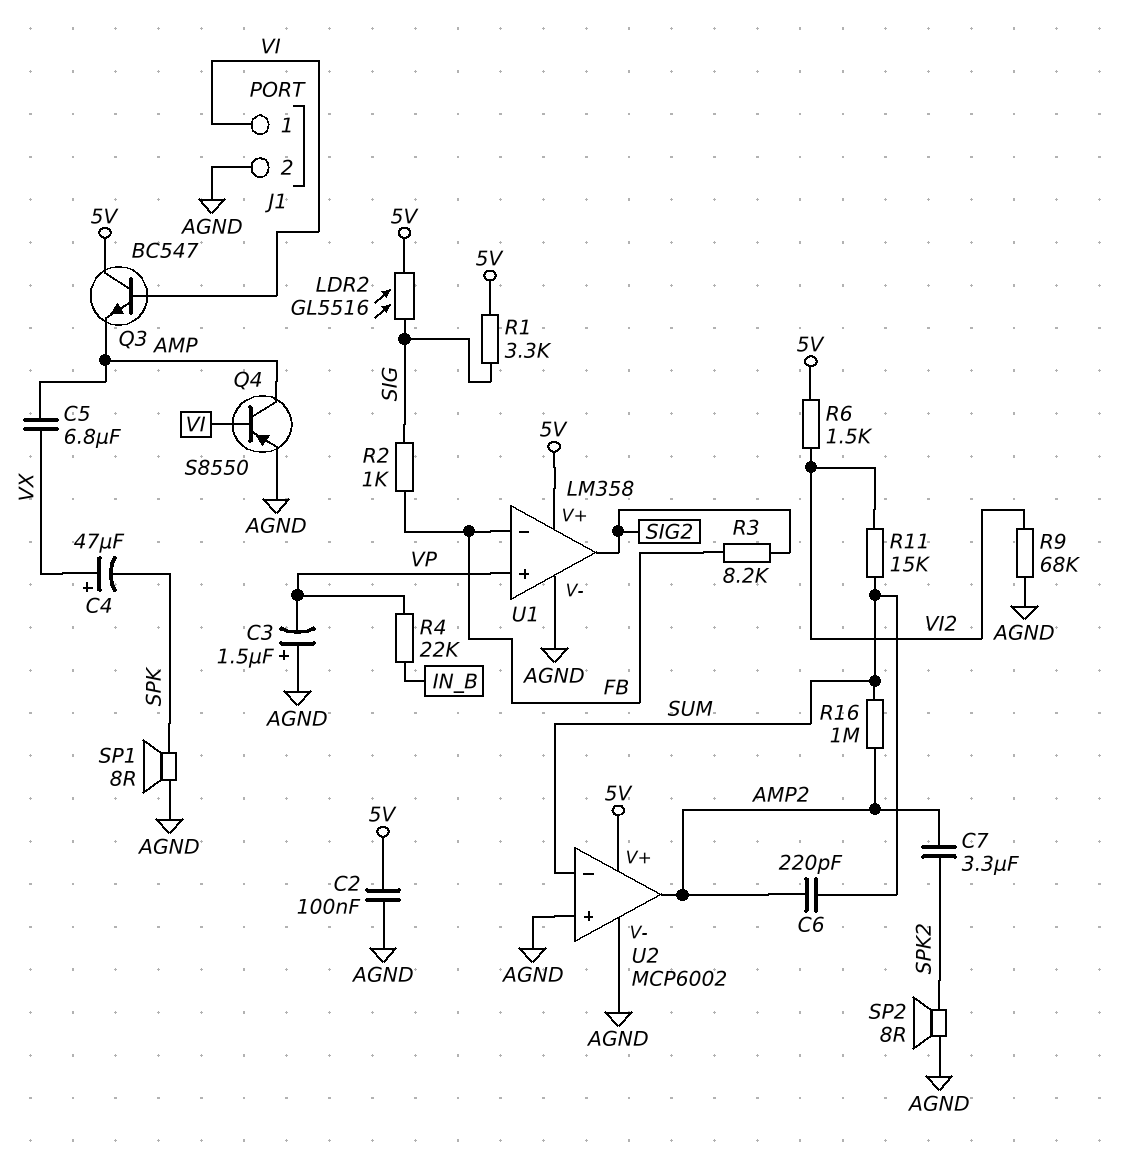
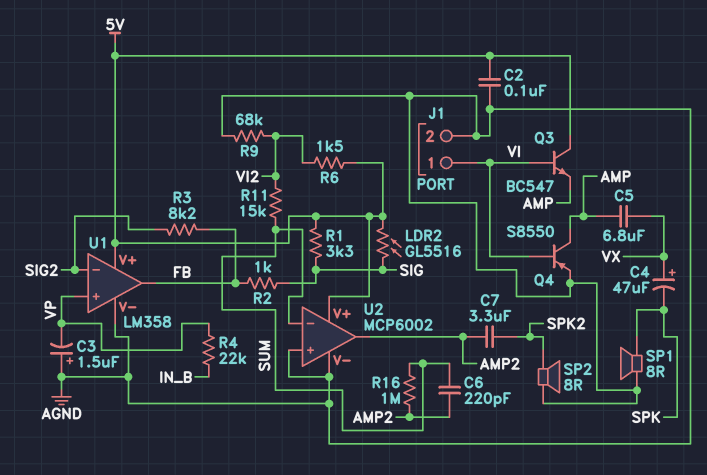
U1 pin in-: FB -> SIG2
U1 pin out: SIG2 -> FB

